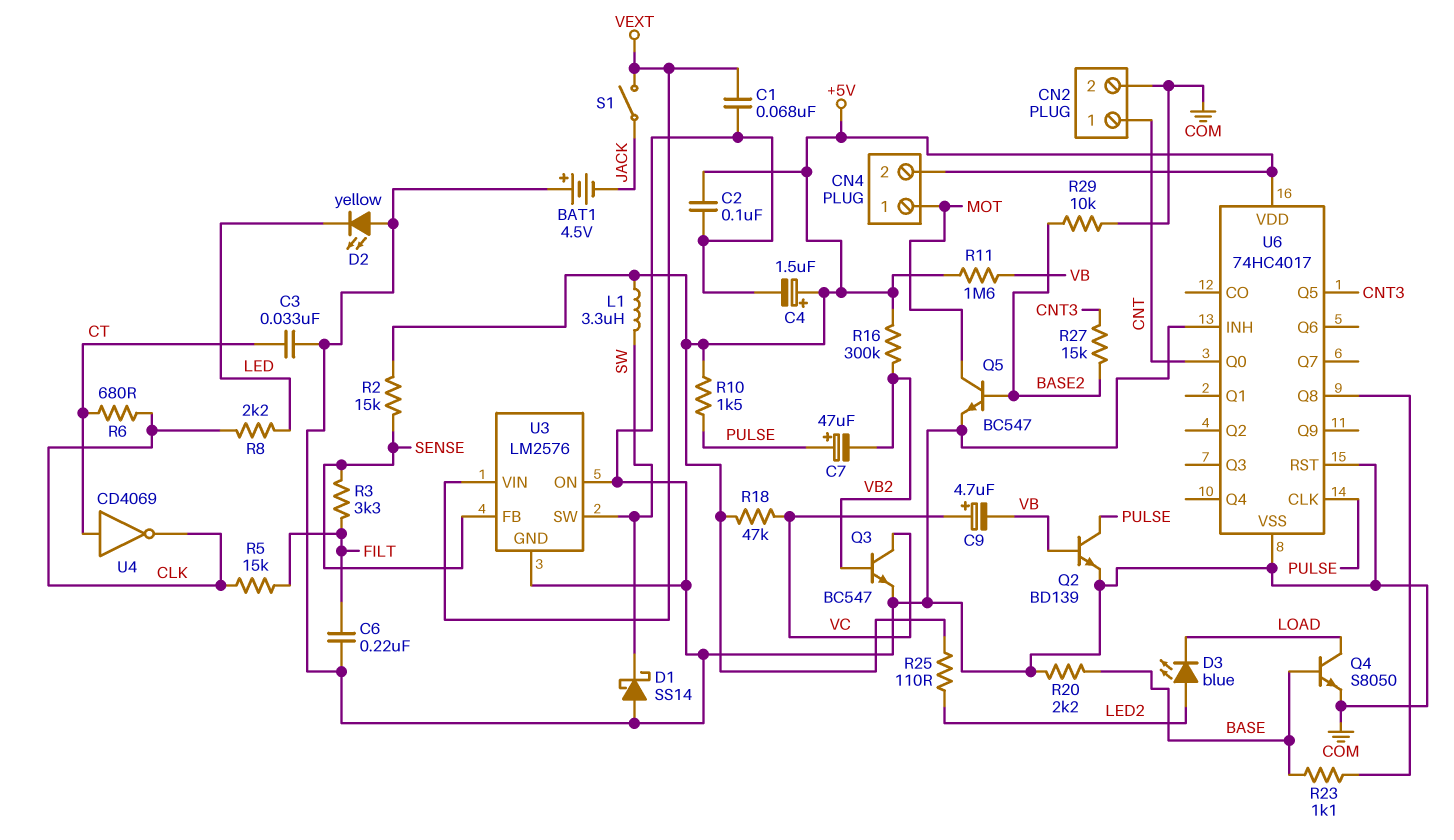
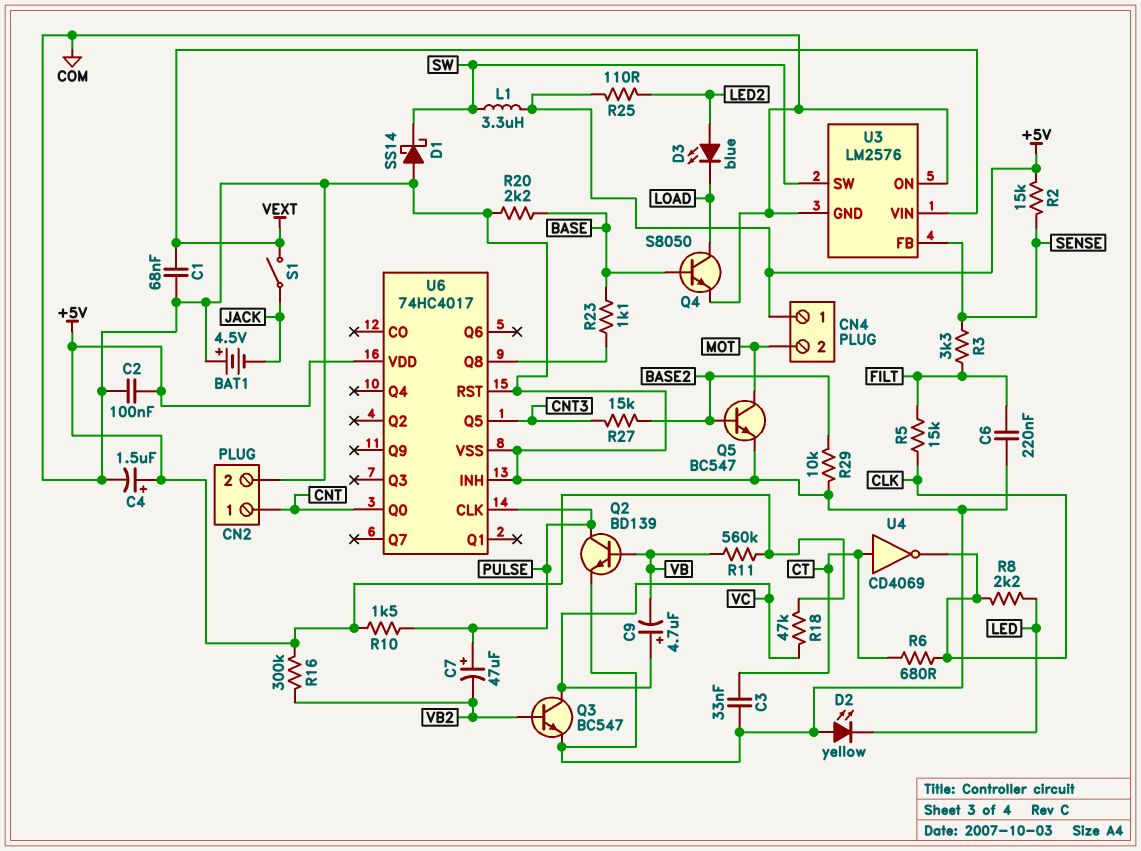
CN4 pin 1: MOT -> +5V
CN4 pin 2: +5V -> MOT
R11: 1.6M (+5V, VB) -> 560k (+5V, VB)

